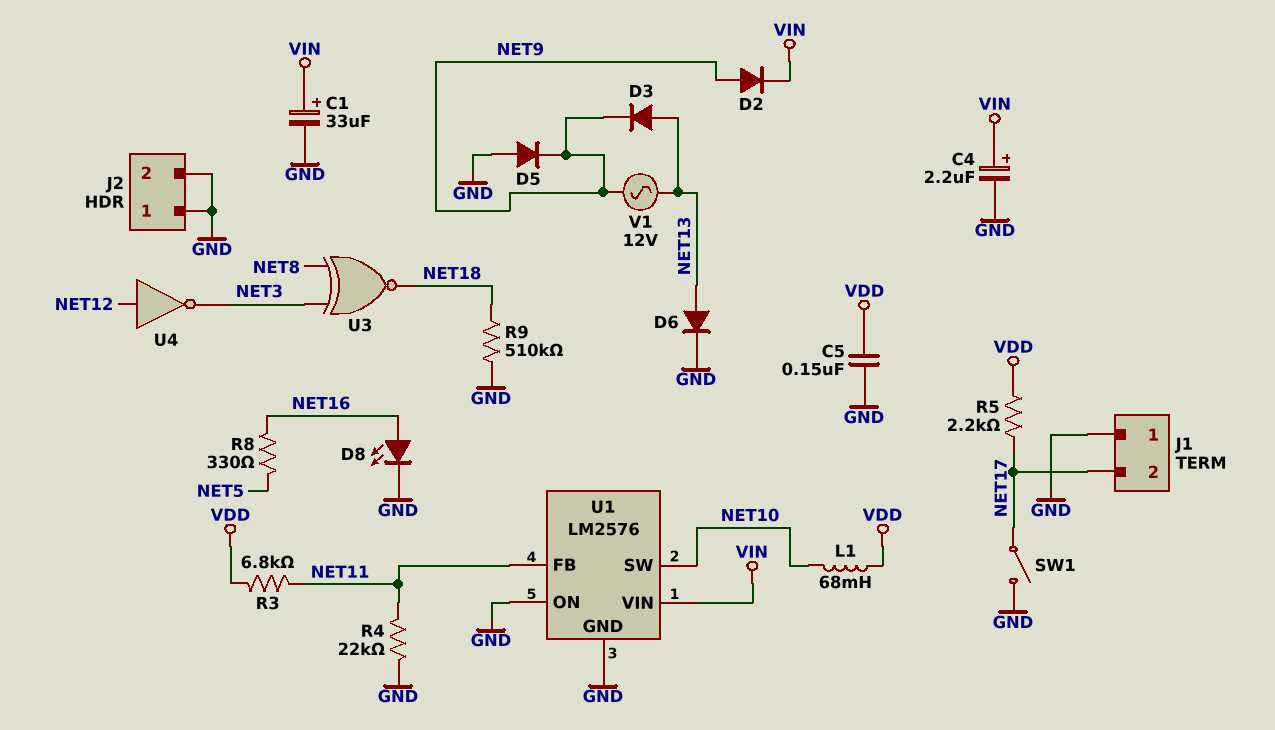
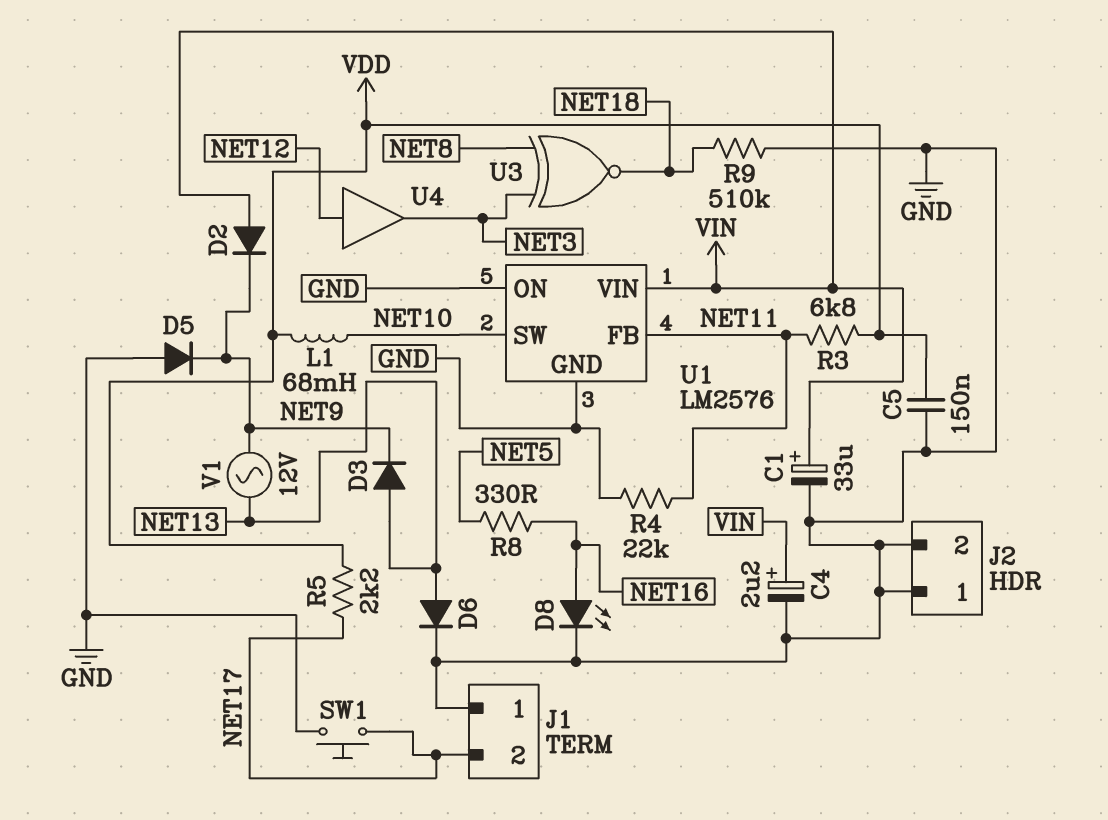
D2: diode (A NET9, K VIN) -> diode (A VIN, K NET9)
SW1: switch (GND, NET17) -> button (GND, NET17)
U4: NOT (in NET12, out NET3) -> buffer (in NET12, out NET3)

